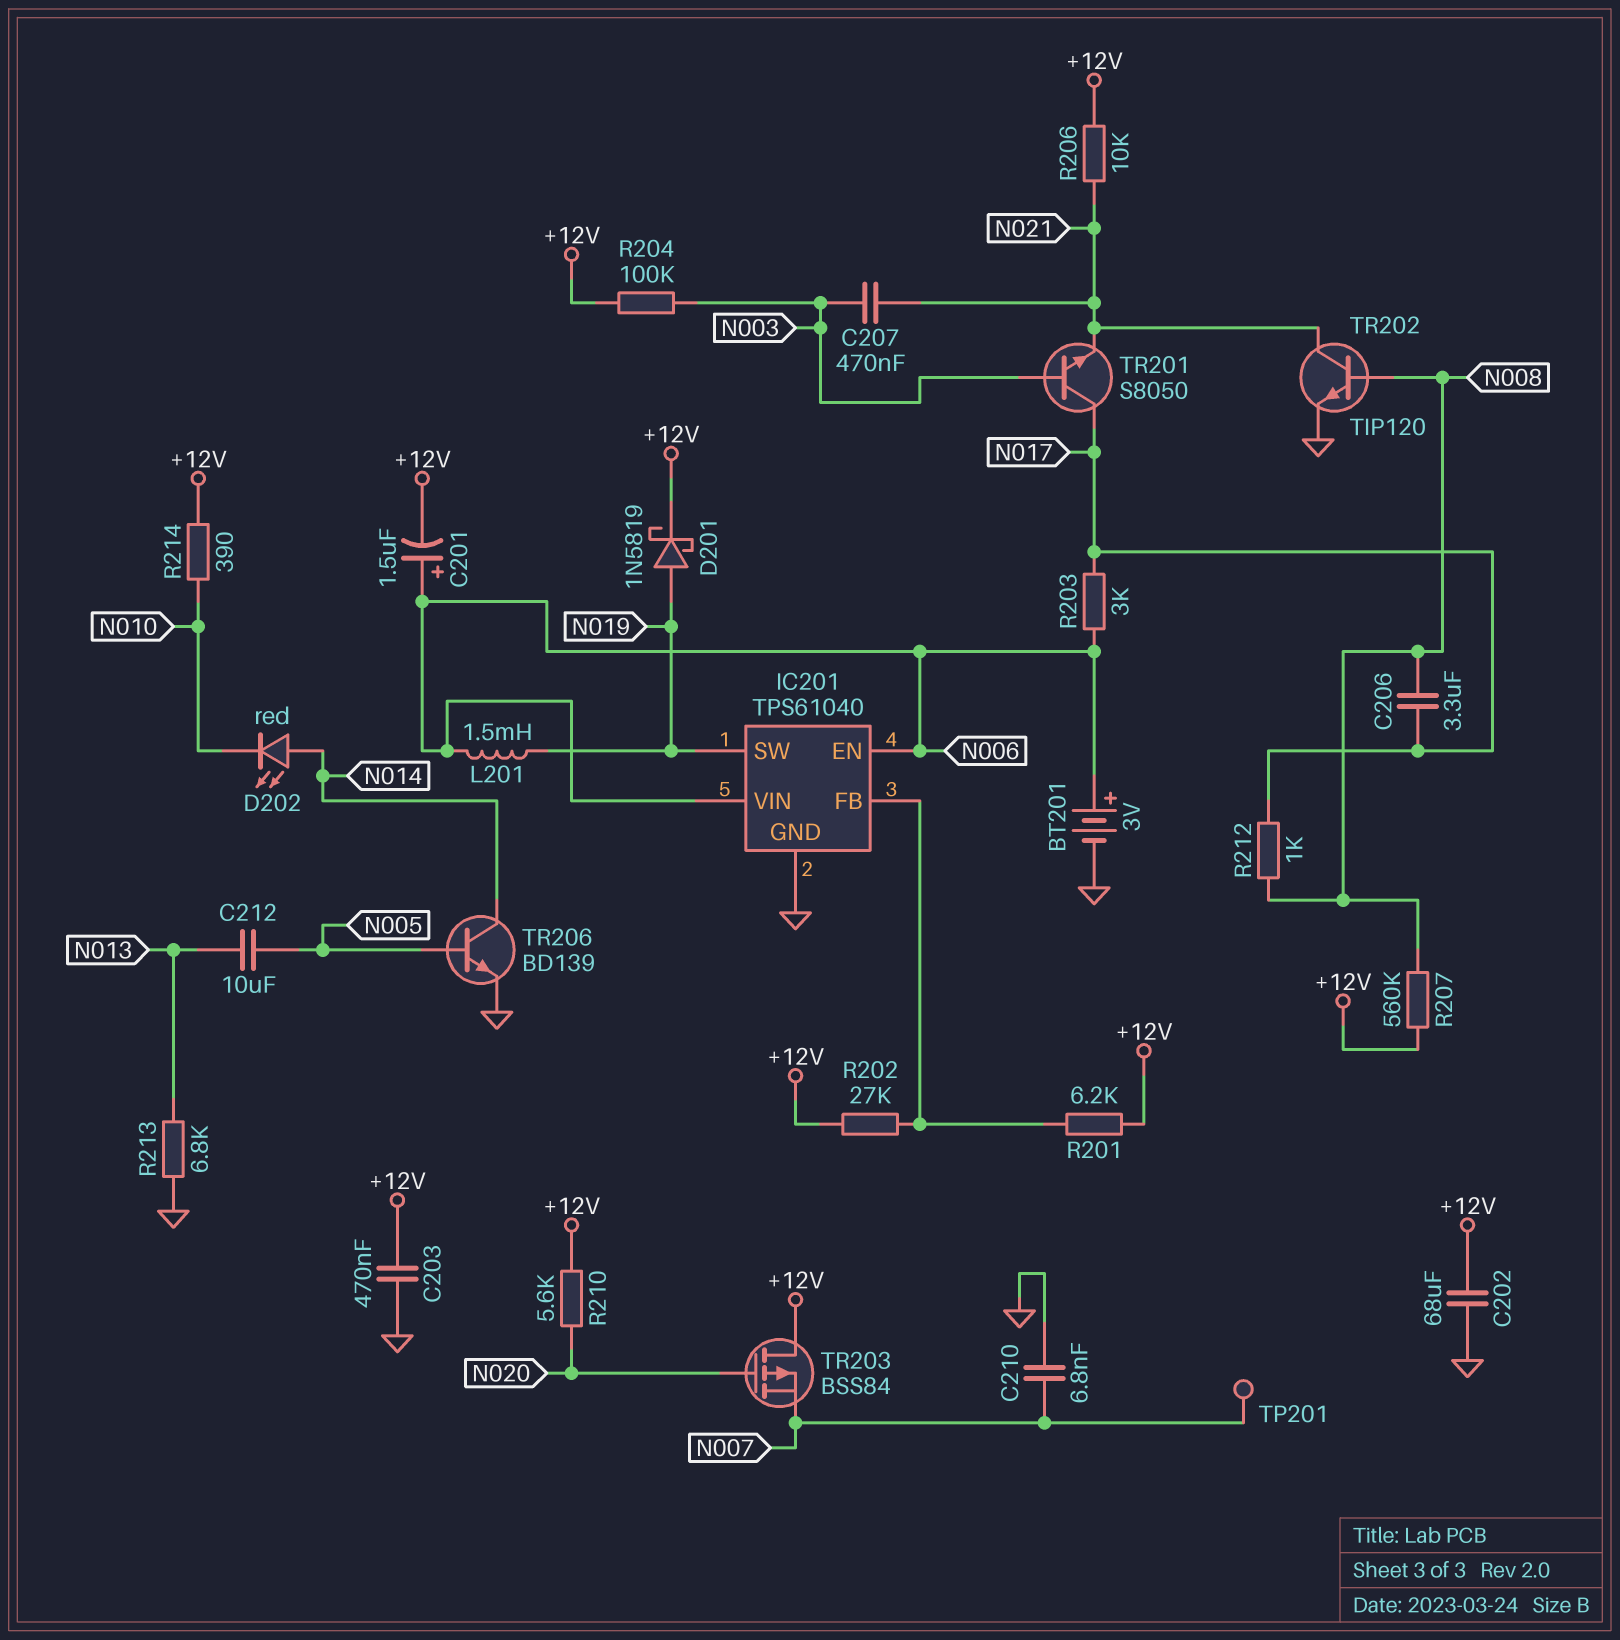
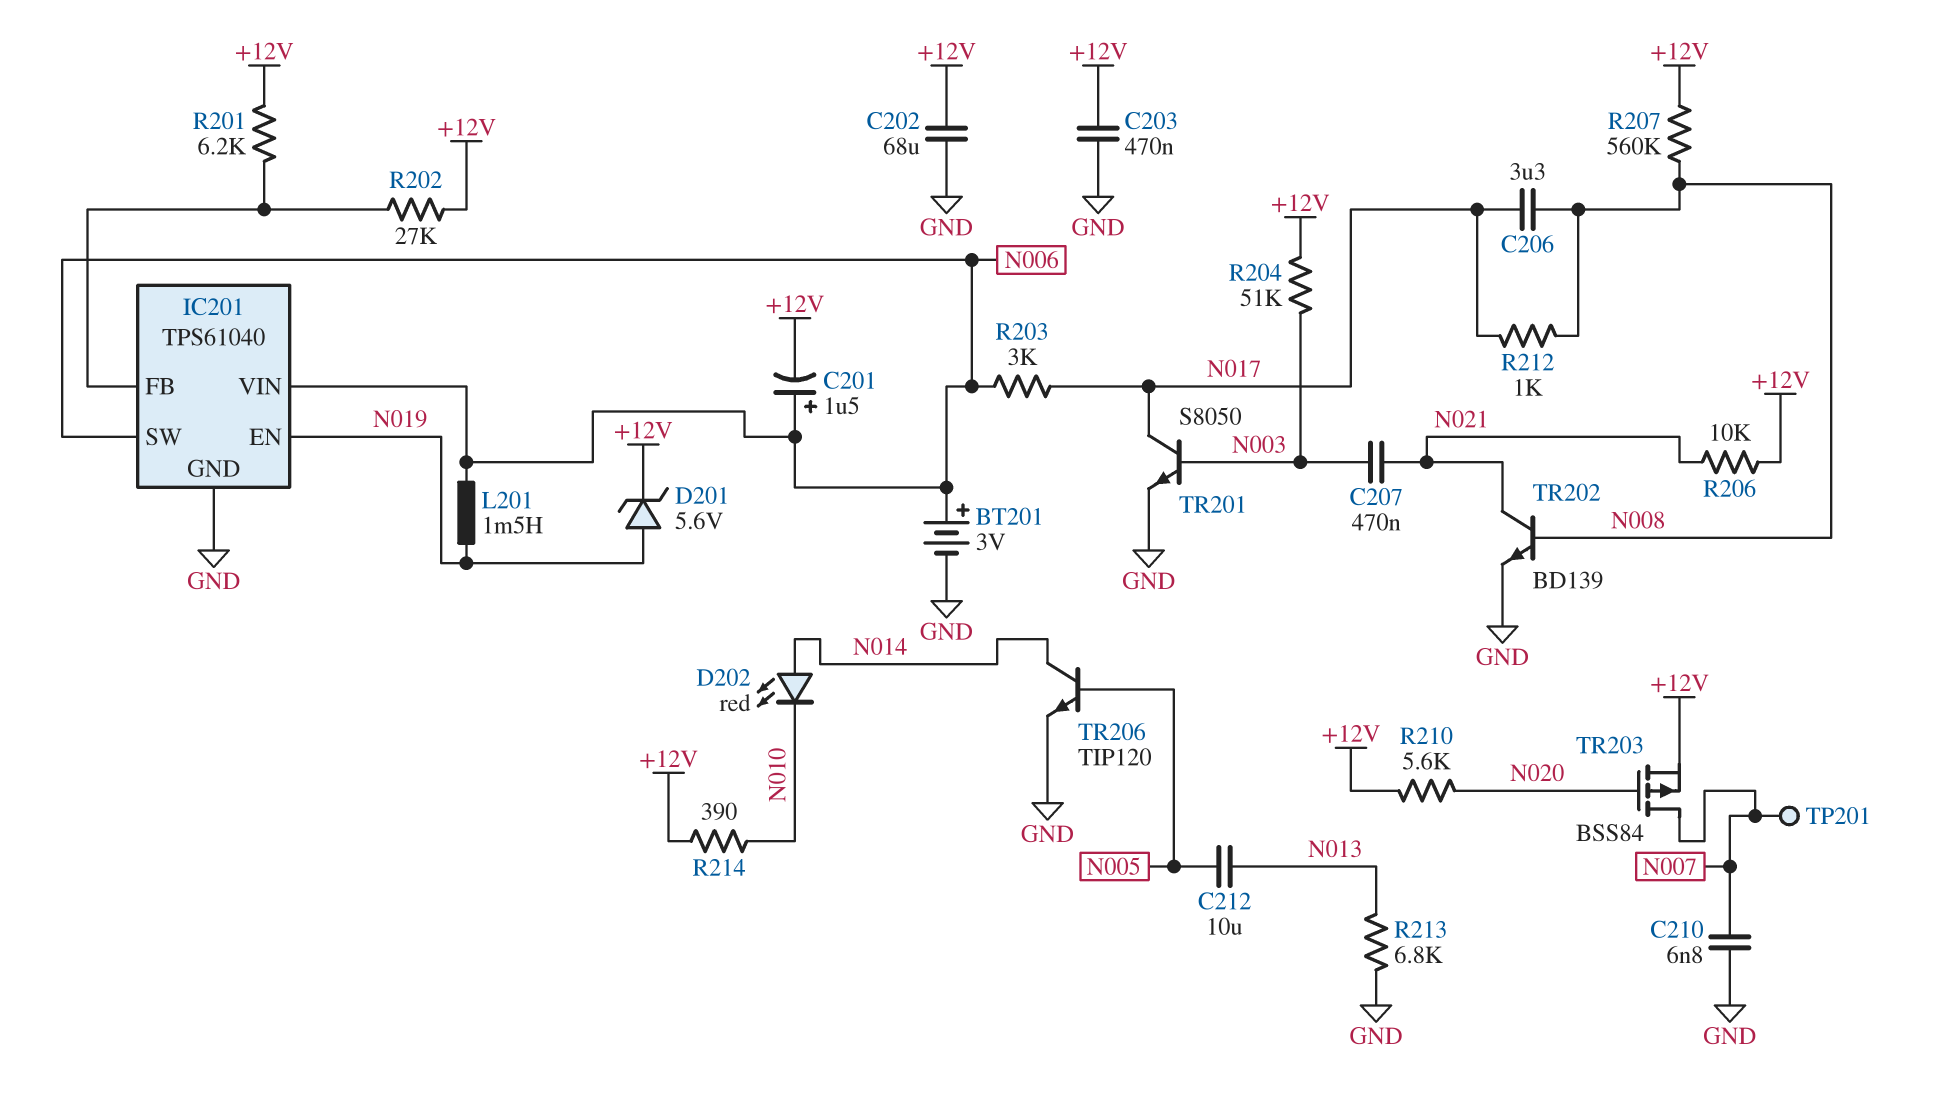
D201: schottky 1N5819 (A N019, K +12V) -> zener 5.6V (A N019, K +12V)
IC201 pin EN: N006 -> N019
IC201 pin SW: N019 -> N006
R204: 100k (+12V, N003) -> 51k (+12V, N003)
TR201: NPN S8050 (B N003, C N017, E N021) -> NPN S8050 (B N003, C N017, E GND)
TR202: NPN TIP120 (B N008, C N021, E GND) -> NPN BD139 (B N008, C N021, E GND)
TR203: PMOS BSS84 (G N020, D +12V, S N007) -> PMOS BSS84 (G N020, D N007, S +12V)
TR206: NPN BD139 (B N005, C N014, E GND) -> NPN TIP120 (B N005, C N014, E GND)

